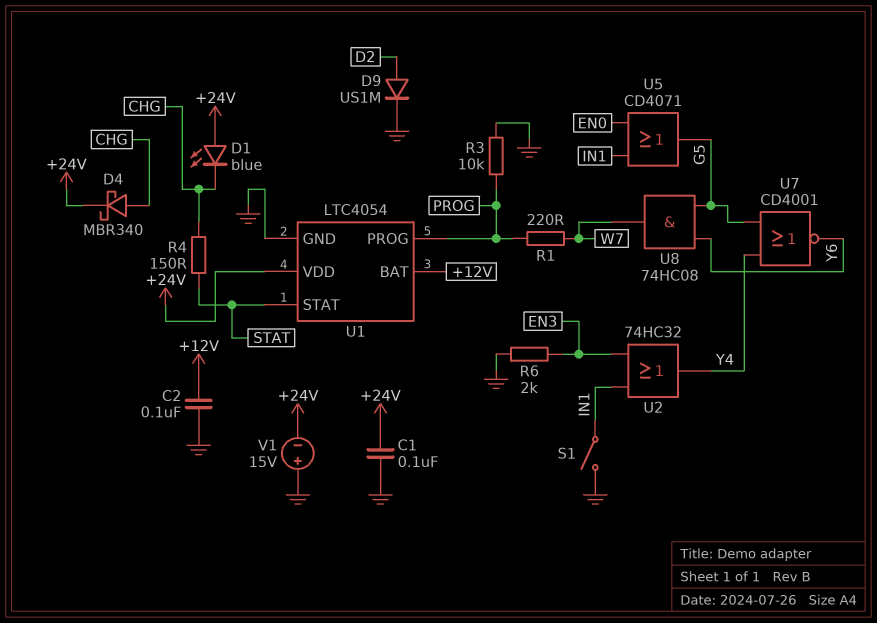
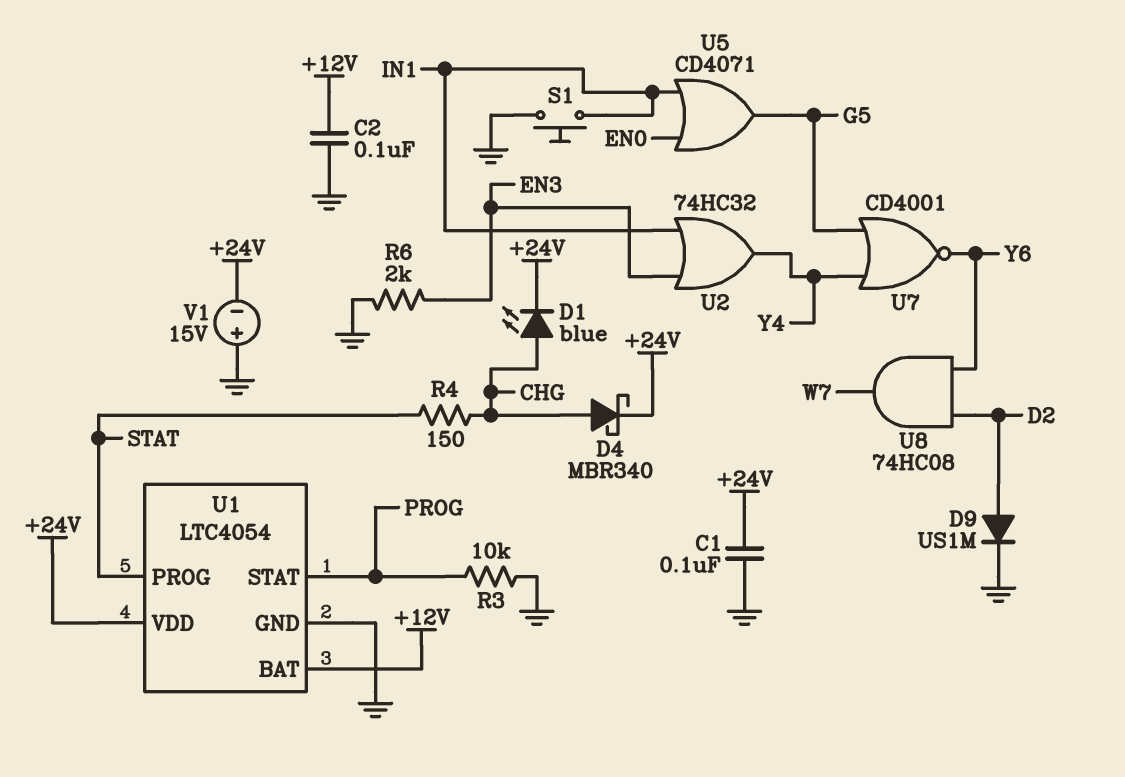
D1: LED blue (A +24V, K CHG) -> LED blue (A CHG, K +24V)
R1: 220 (PROG, W7) -> none
S1: switch (GND, IN1) -> button (GND, IN1)
U1 pin PROG: PROG -> STAT
U1 pin STAT: STAT -> PROG
U8: AND 74HC08 (in G5, in Y6, out W7) -> AND 74HC08 (in D2, in Y6, out W7)

